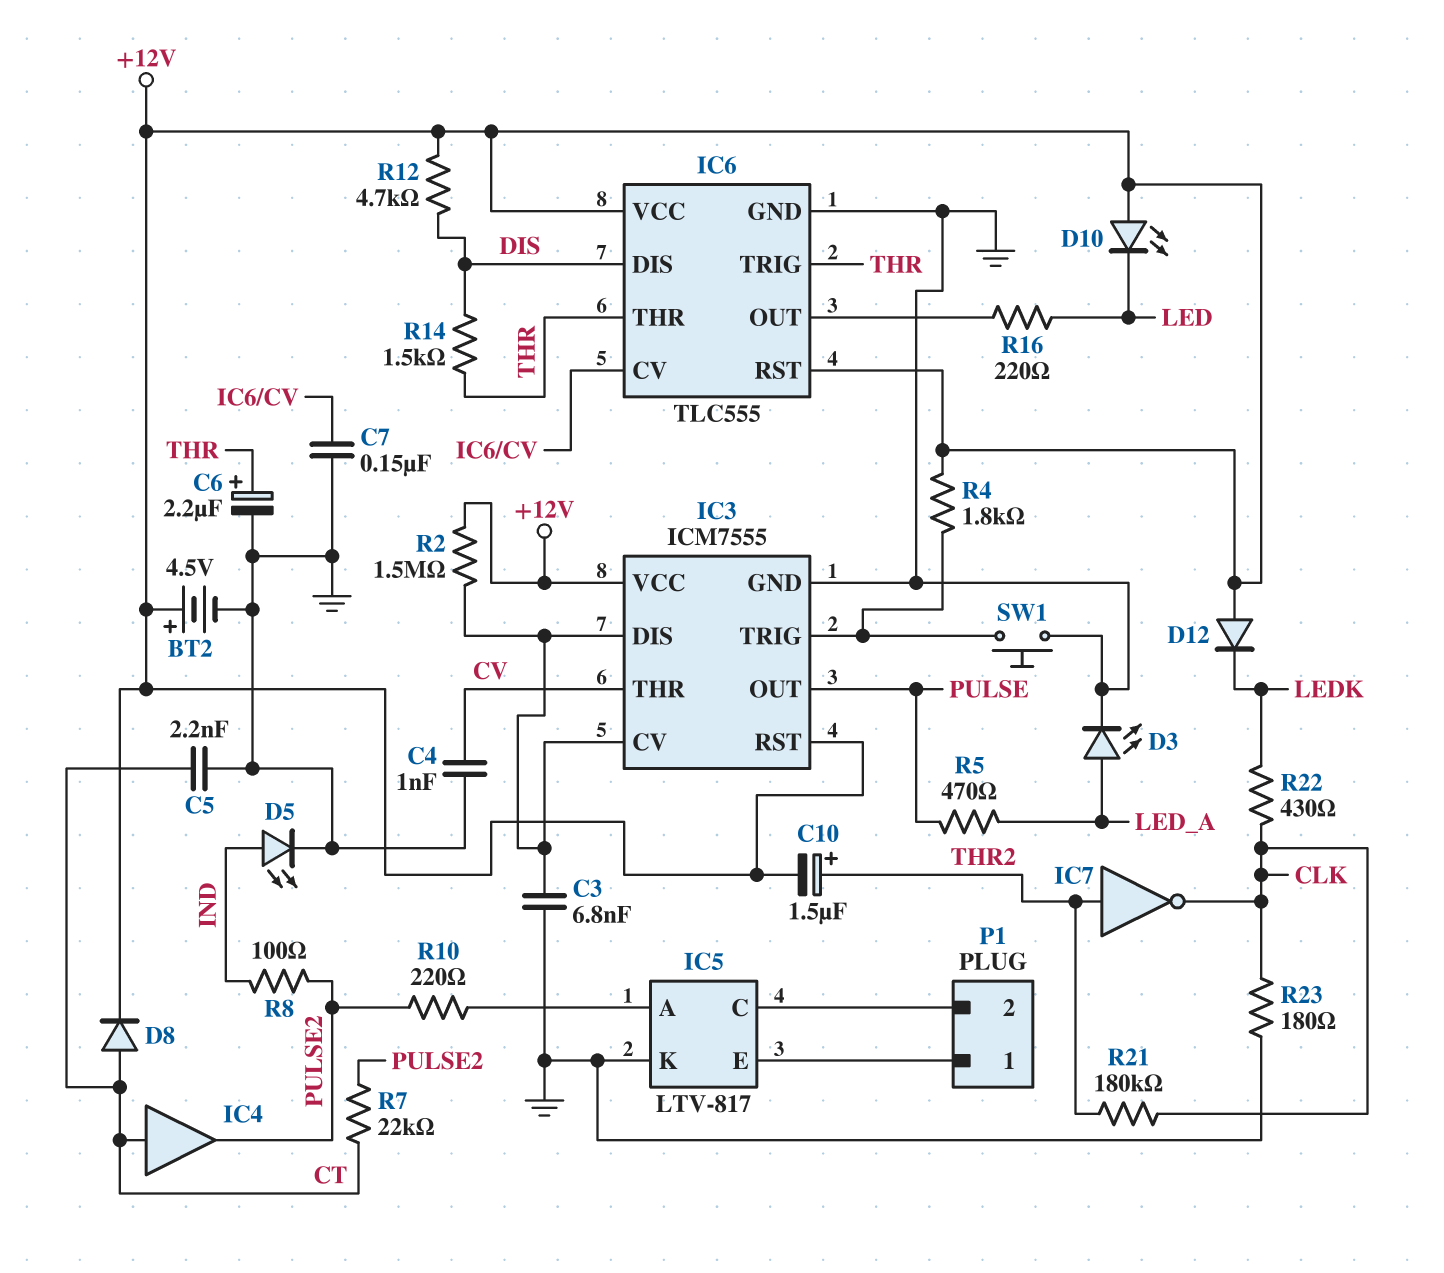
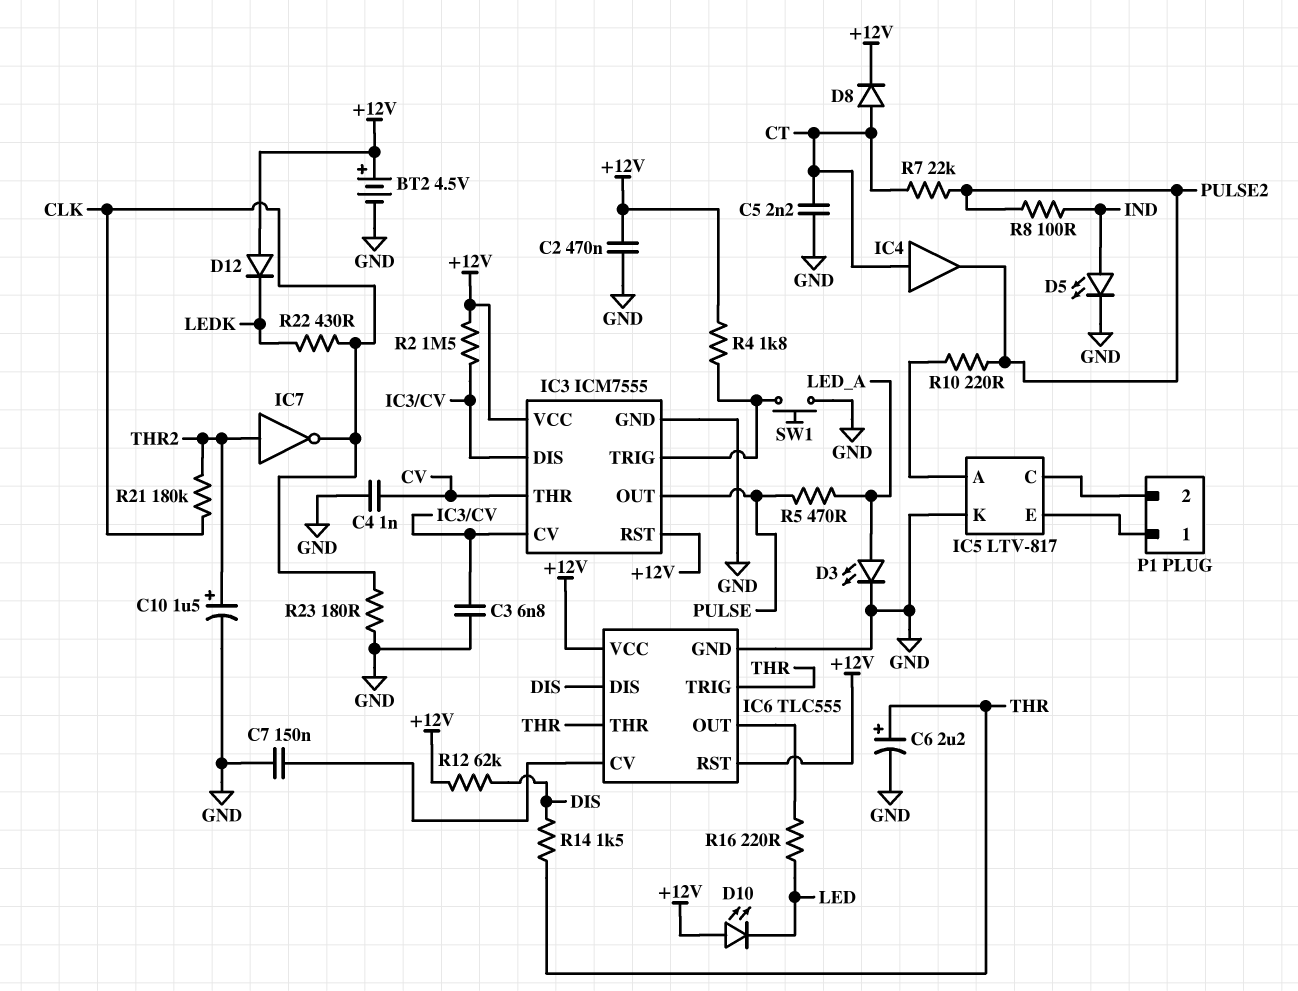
C2: none -> 470nF (+12V, GND)
C10: 1.5uF (plus THR2, minus +12V) -> 1.5uF (plus THR2, minus GND)
R12: 4.7k (+12V, DIS) -> 62k (+12V, DIS)

